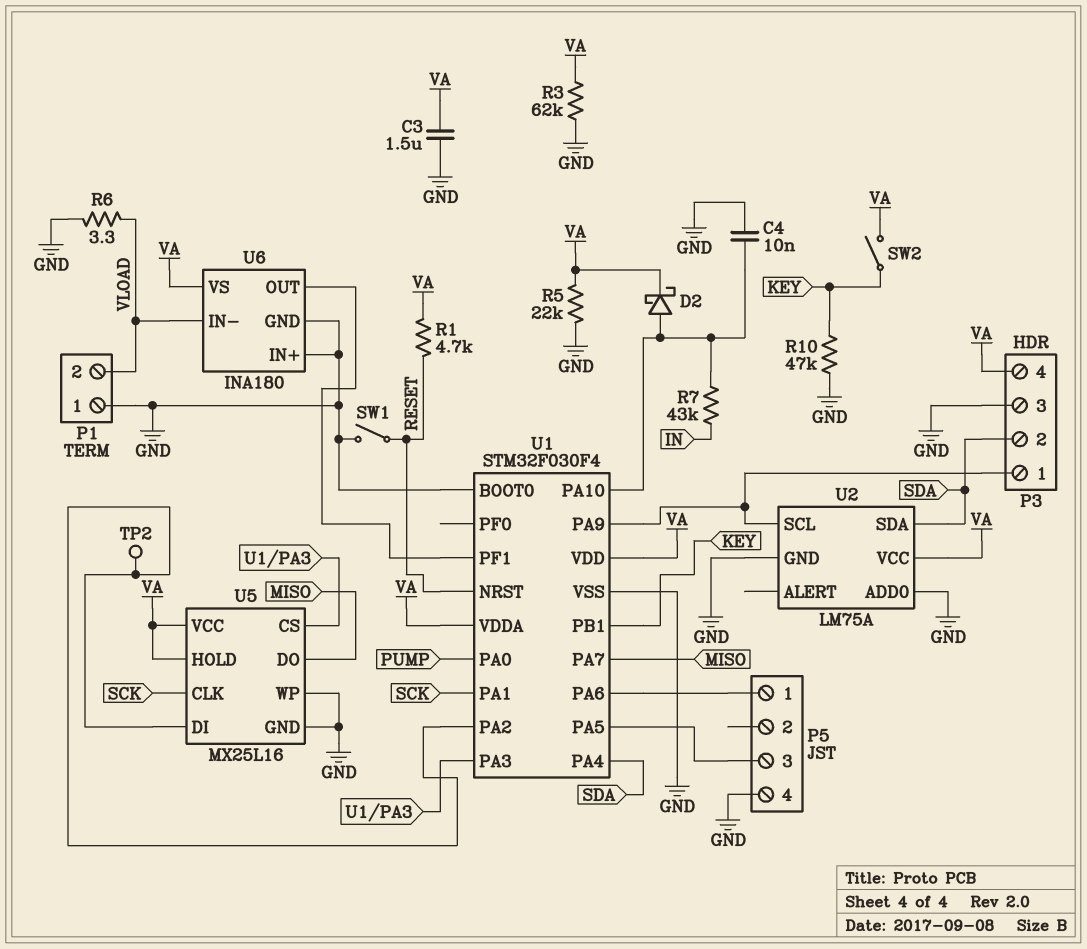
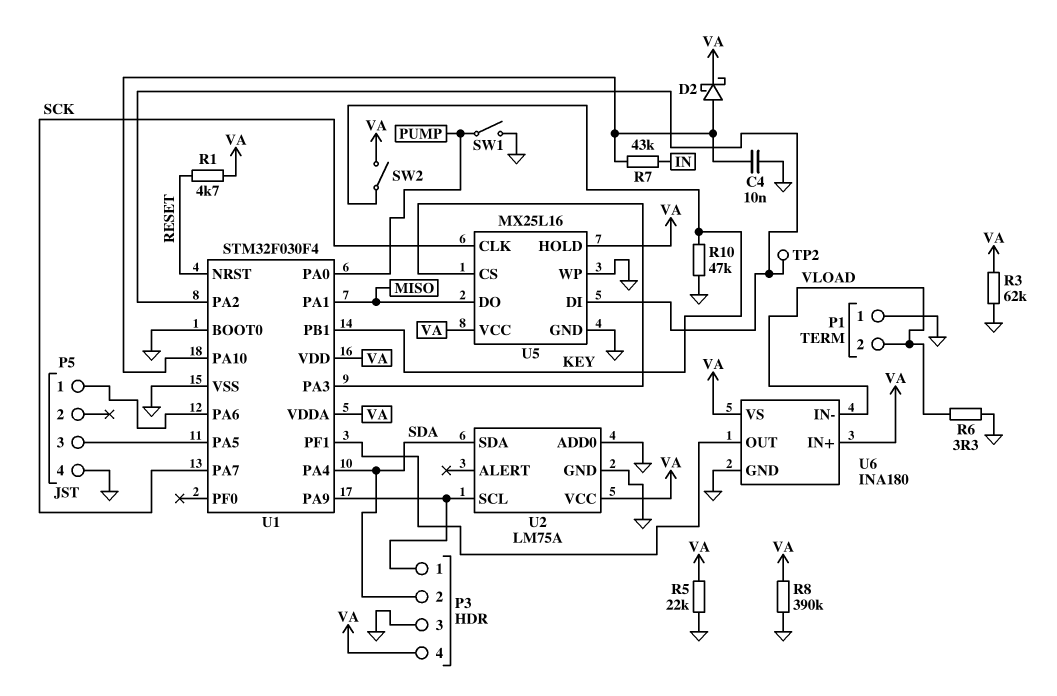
C3: 1.5uF (GND, VA) -> none
R8: none -> 390k (GND, VA)
SW1: switch (GND, RESET) -> switch (GND, PUMP)
U1 pin PA1: SCK -> MISO
U1 pin PA7: MISO -> SCK
U6 pin IN+: GND -> VA

